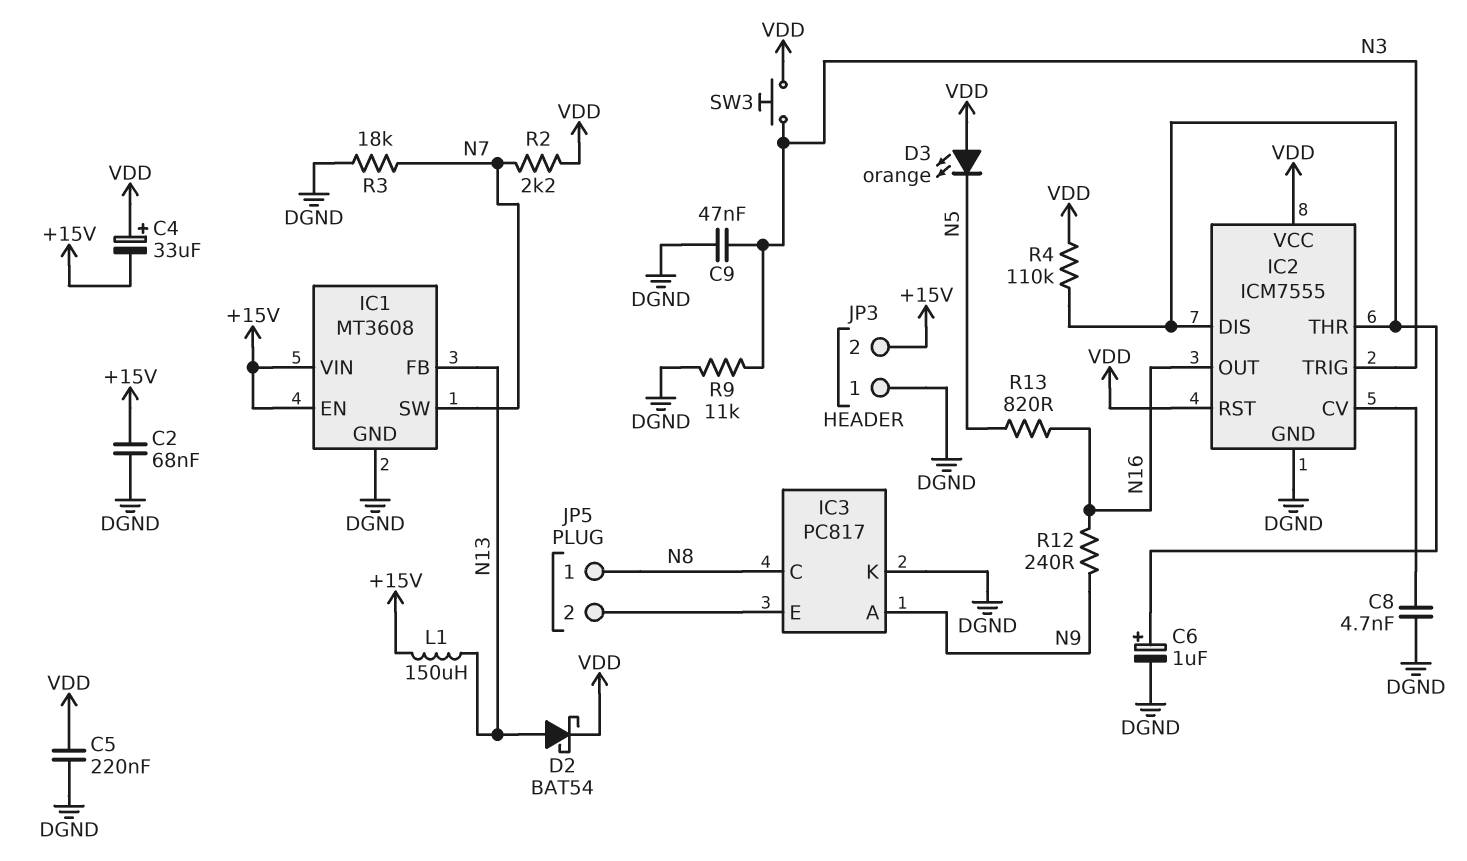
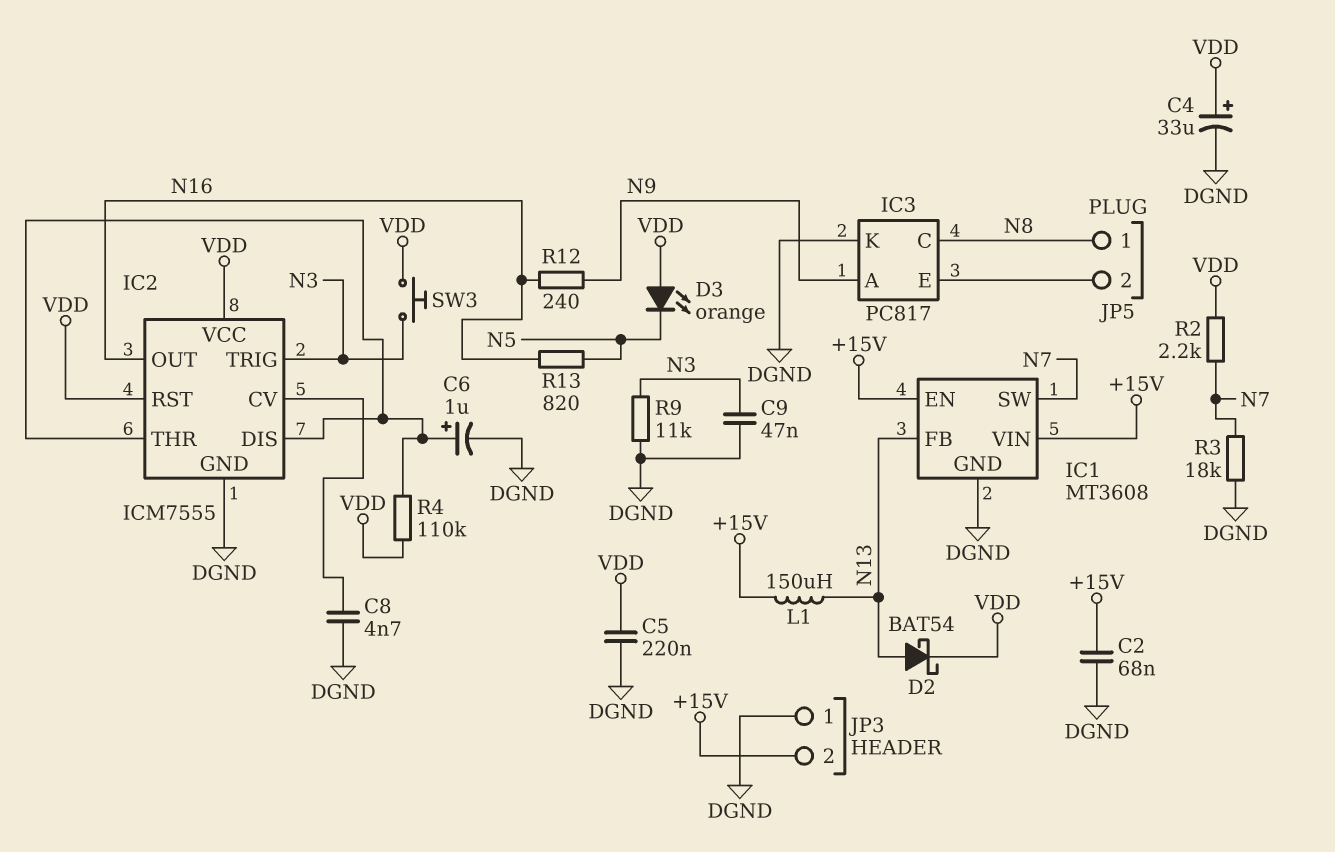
C4: 33uF (plus VDD, minus +15V) -> 33uF (plus VDD, minus DGND)

